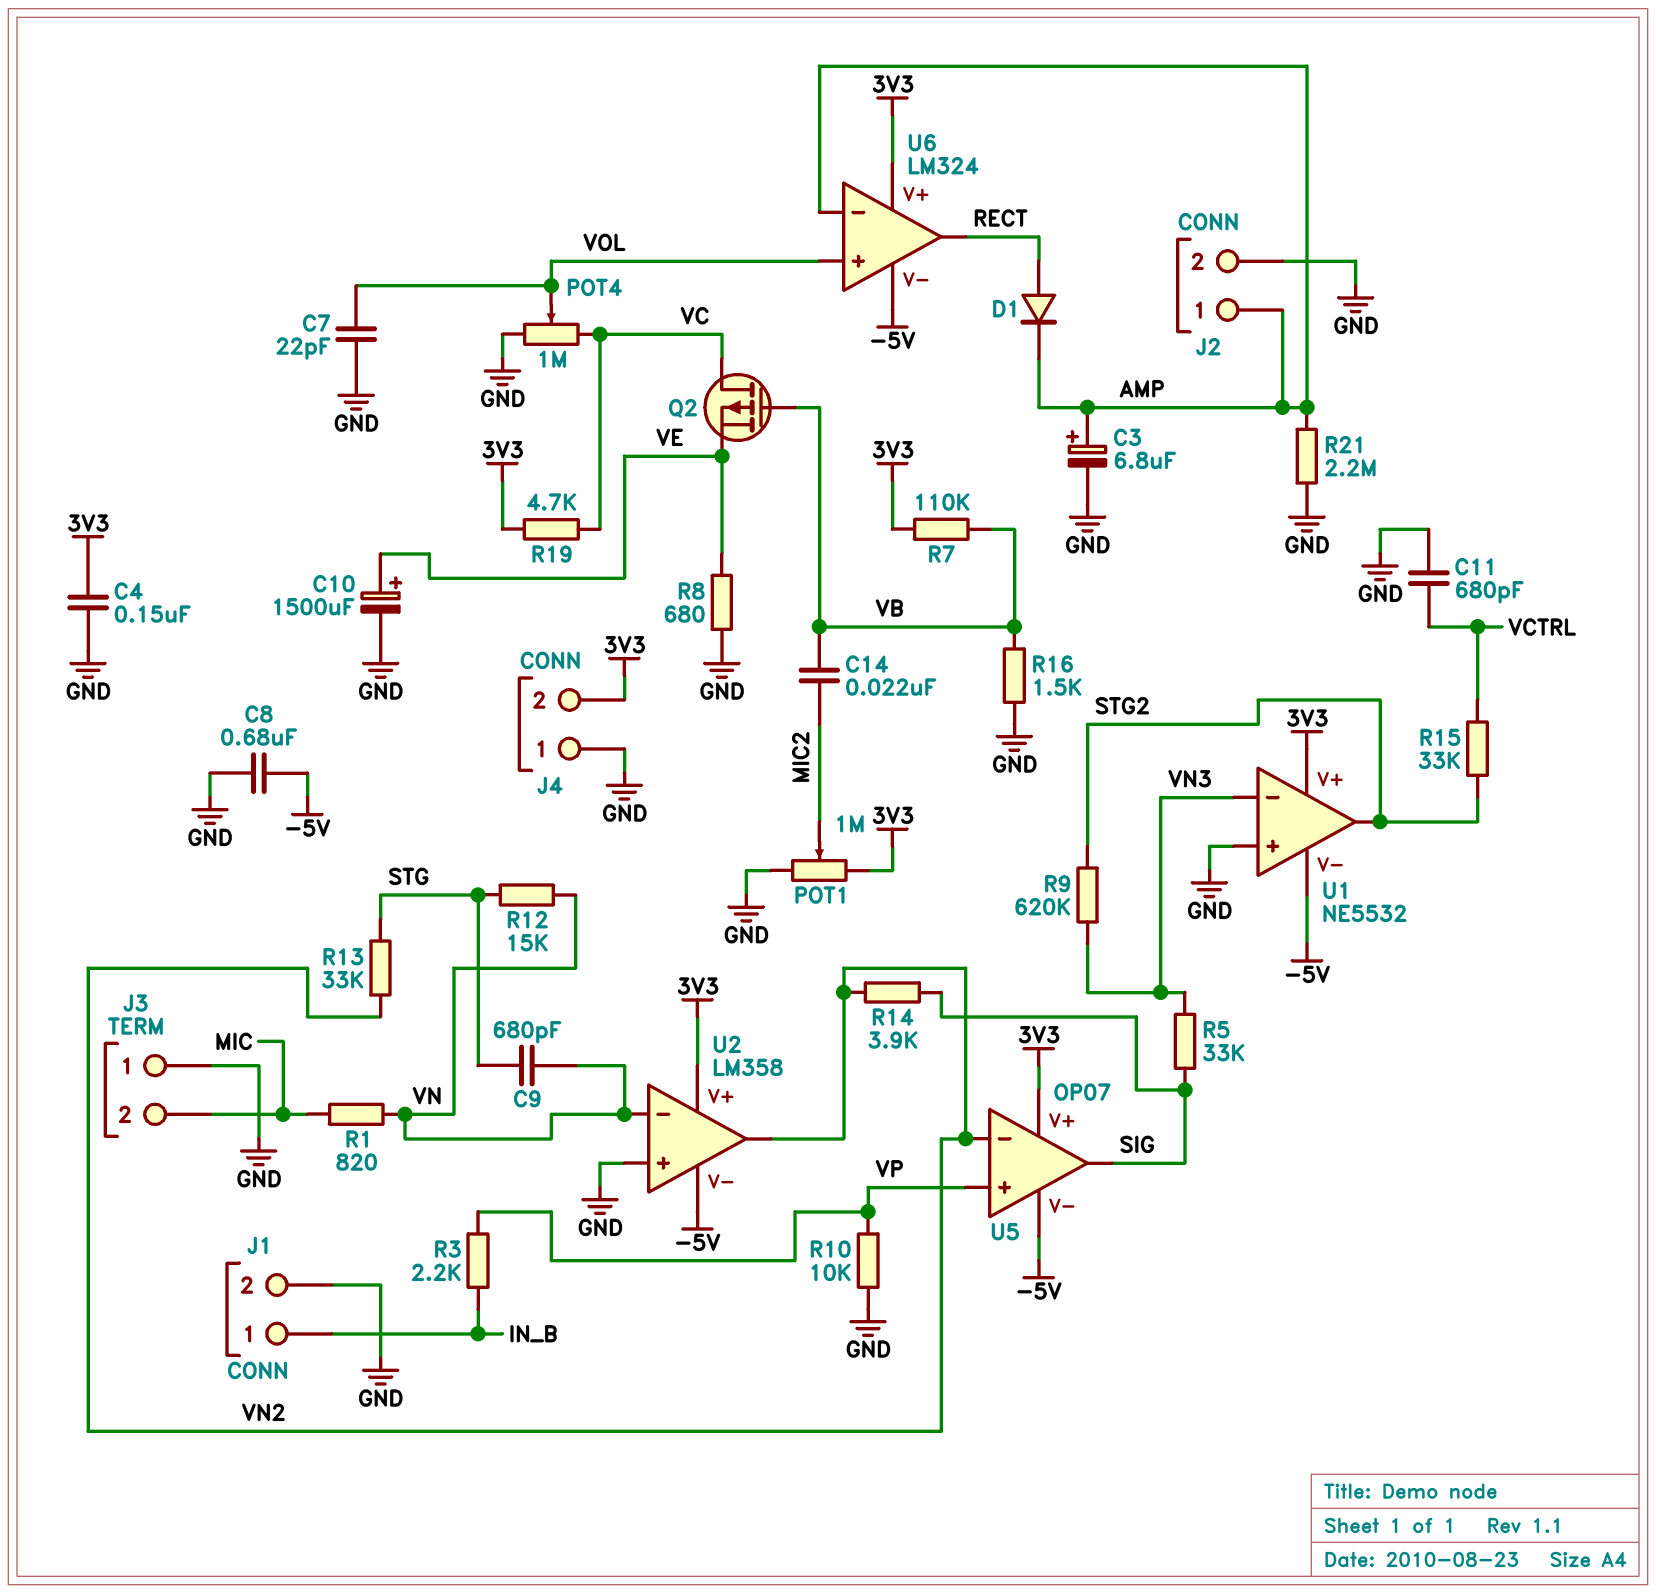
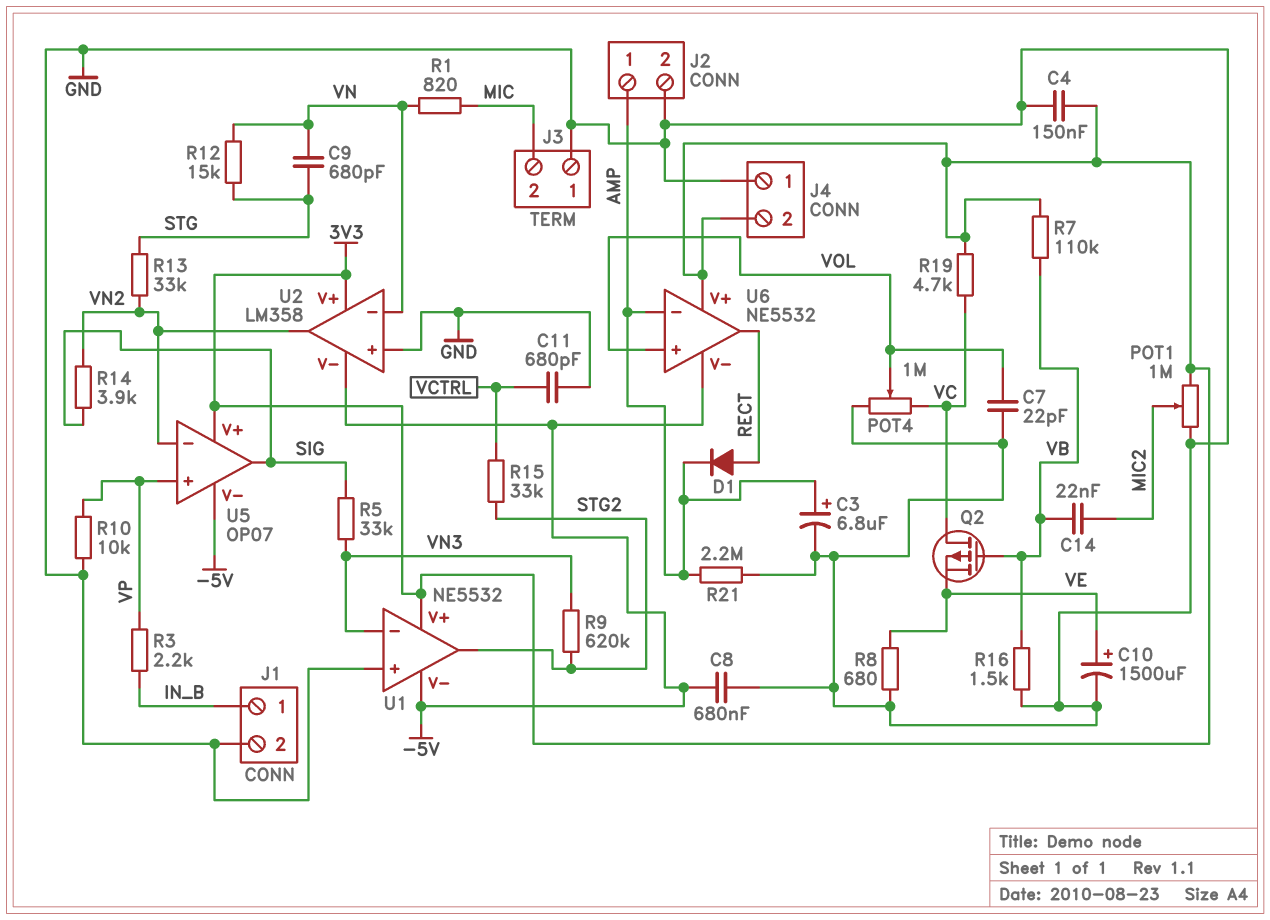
U6: LM324 -> NE5532

